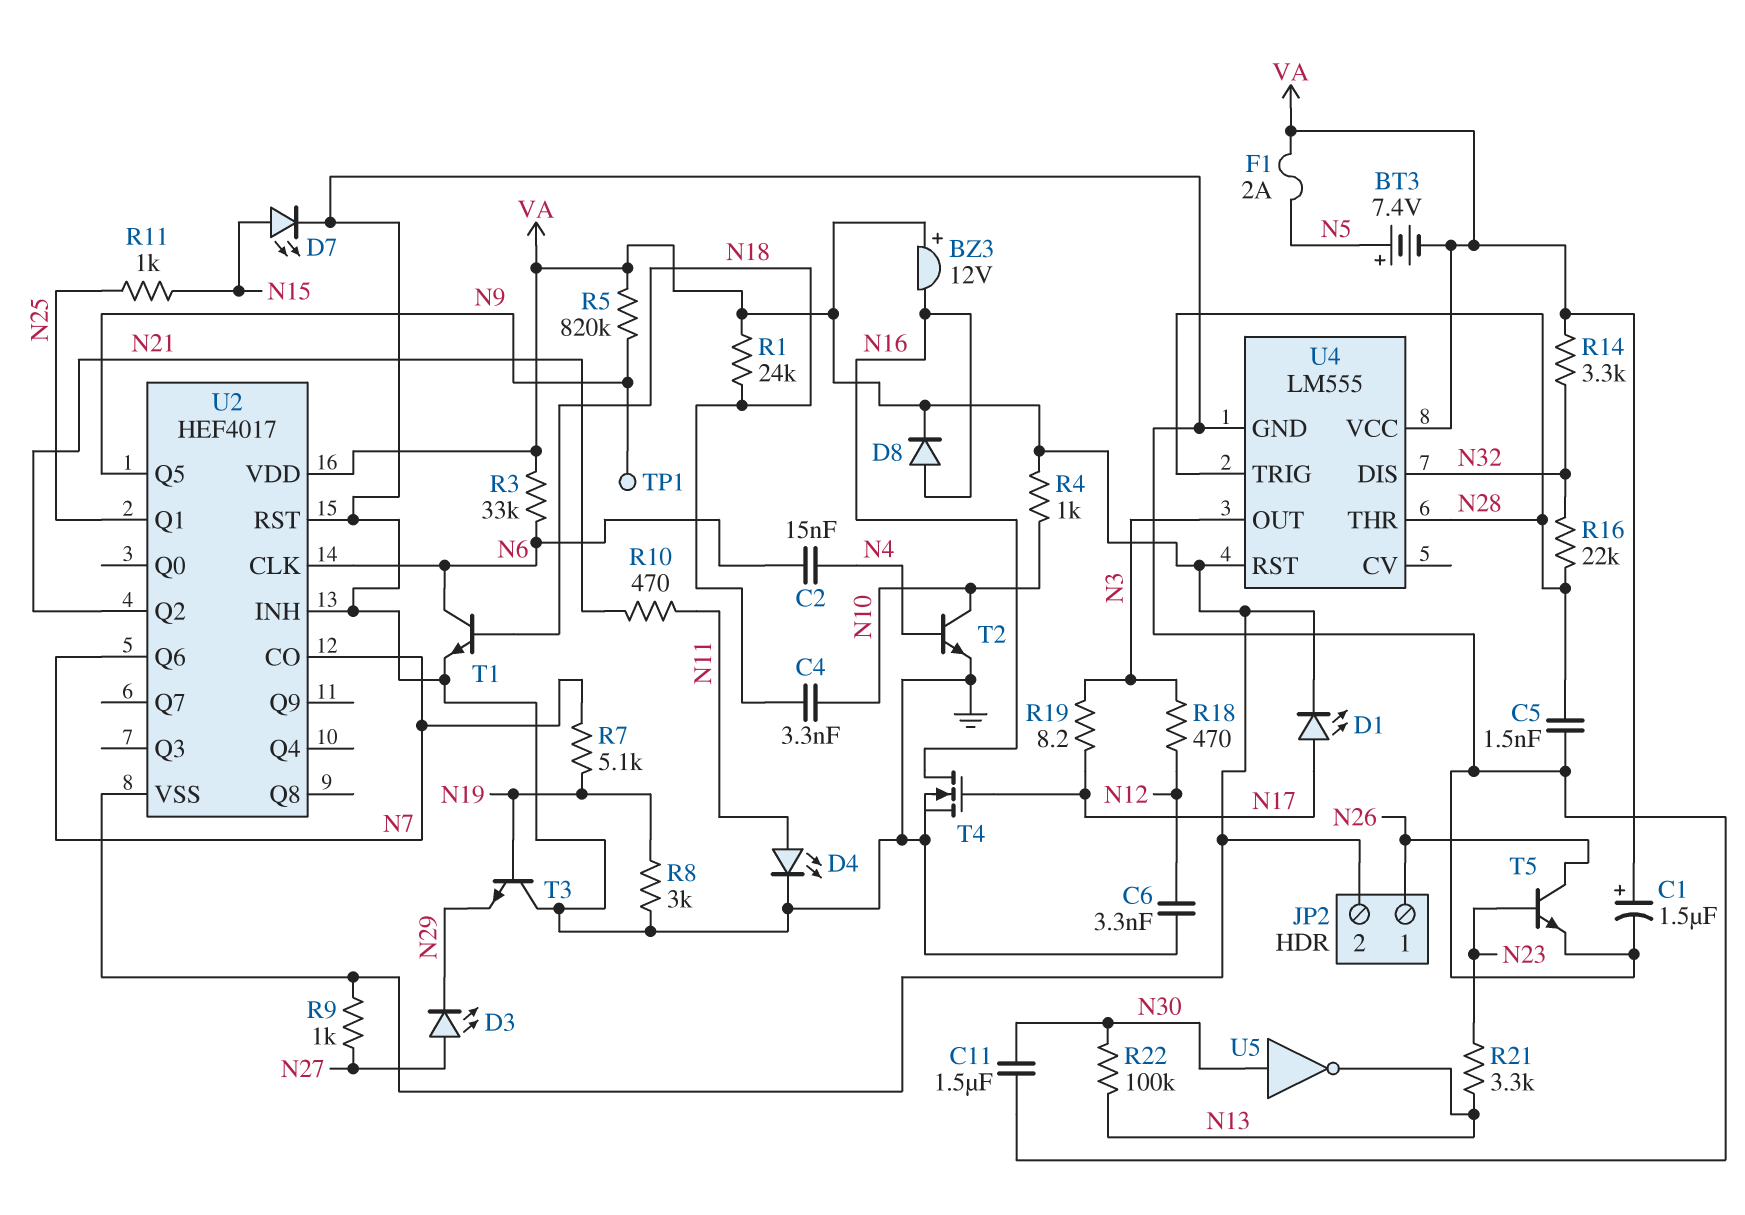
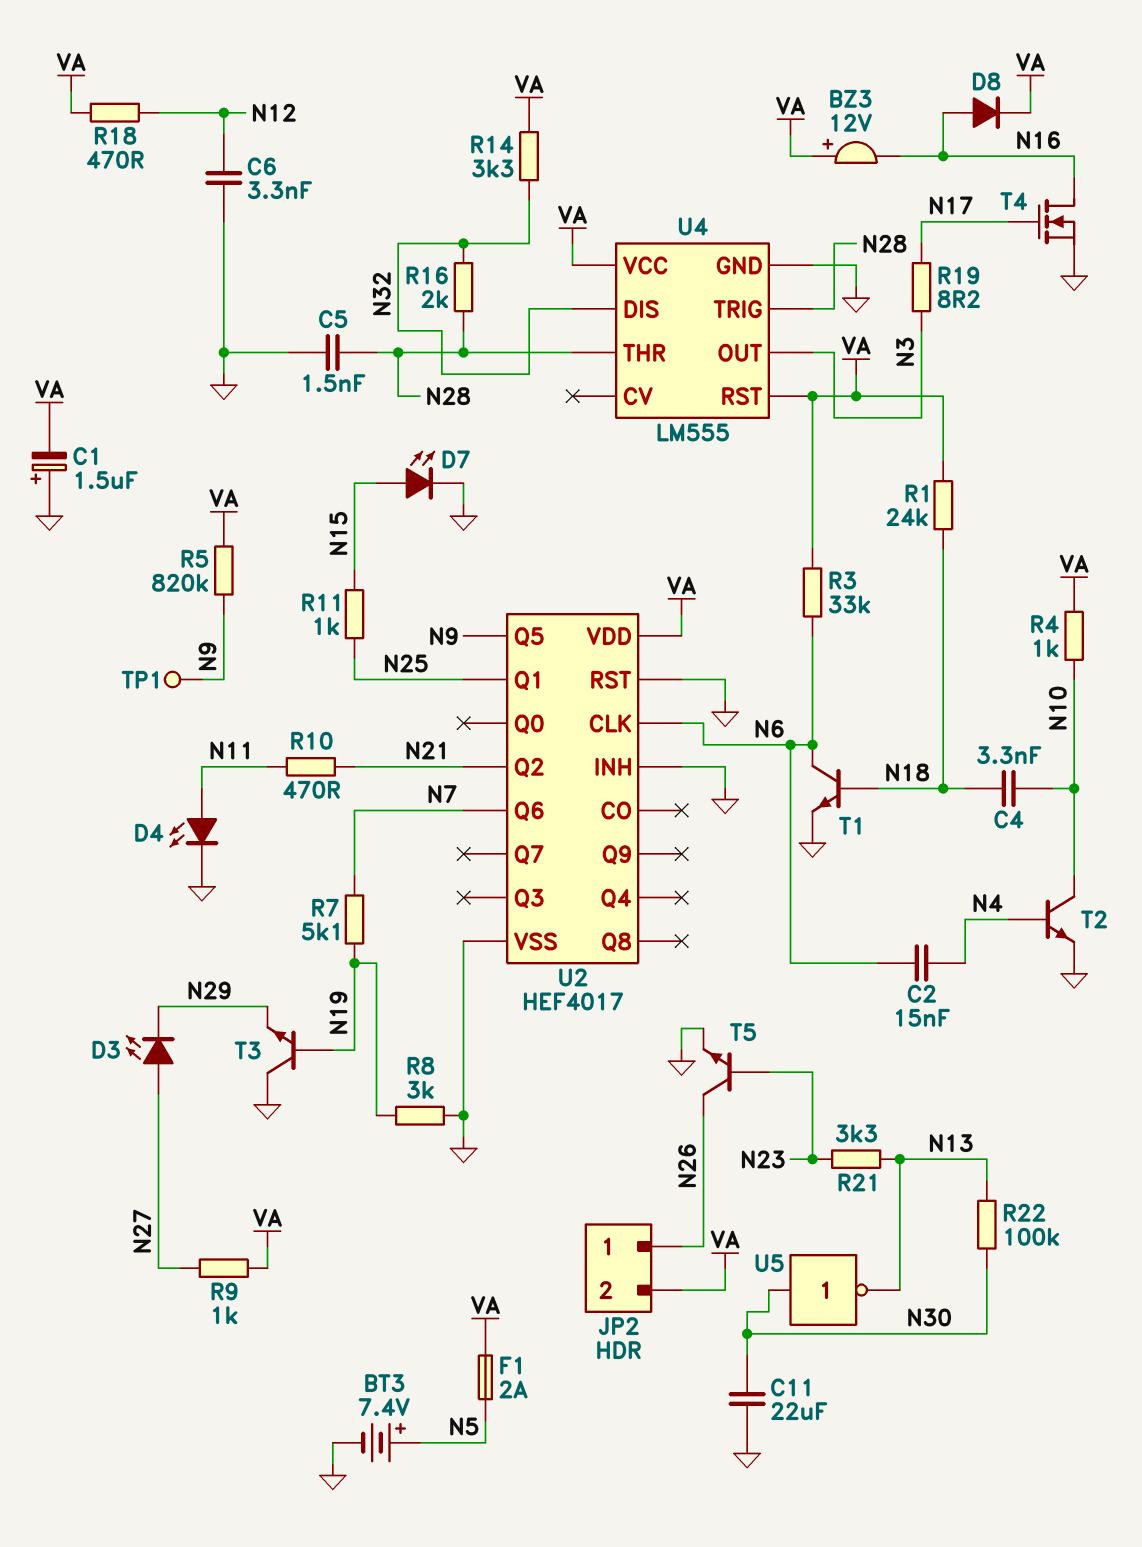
BT3: 7.4V (plus N5, minus VA) -> 7.4V (plus N5, minus GND)
C1: 1.5uF (plus VA, minus GND) -> 1.5uF (plus GND, minus VA)
C11: 1.5uF (GND, N30) -> 22uF (GND, N30)
D1: LED (A N17, K VA) -> none
R16: 22k (N28, N32) -> 2k (N28, N32)
R18: 470 (N3, N12) -> 470 (N12, VA)
U2 pin CO: N7 -> none
U2 pin VSS: VA -> GND

